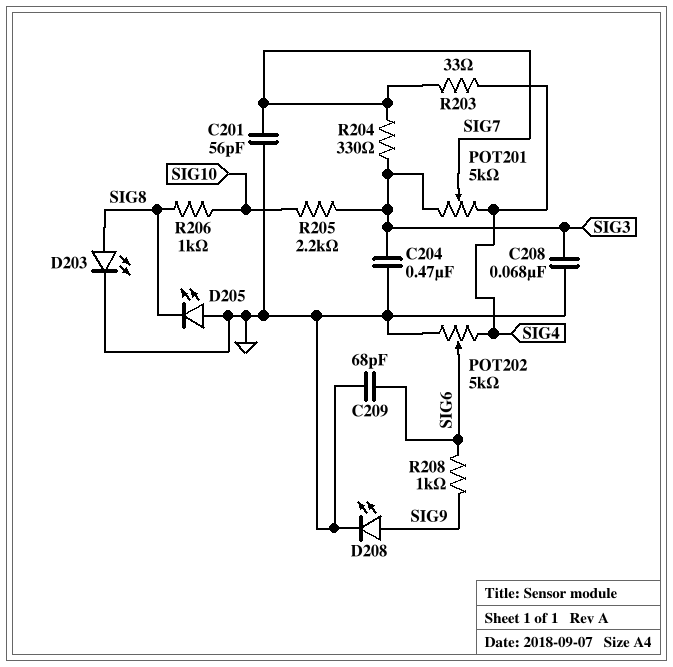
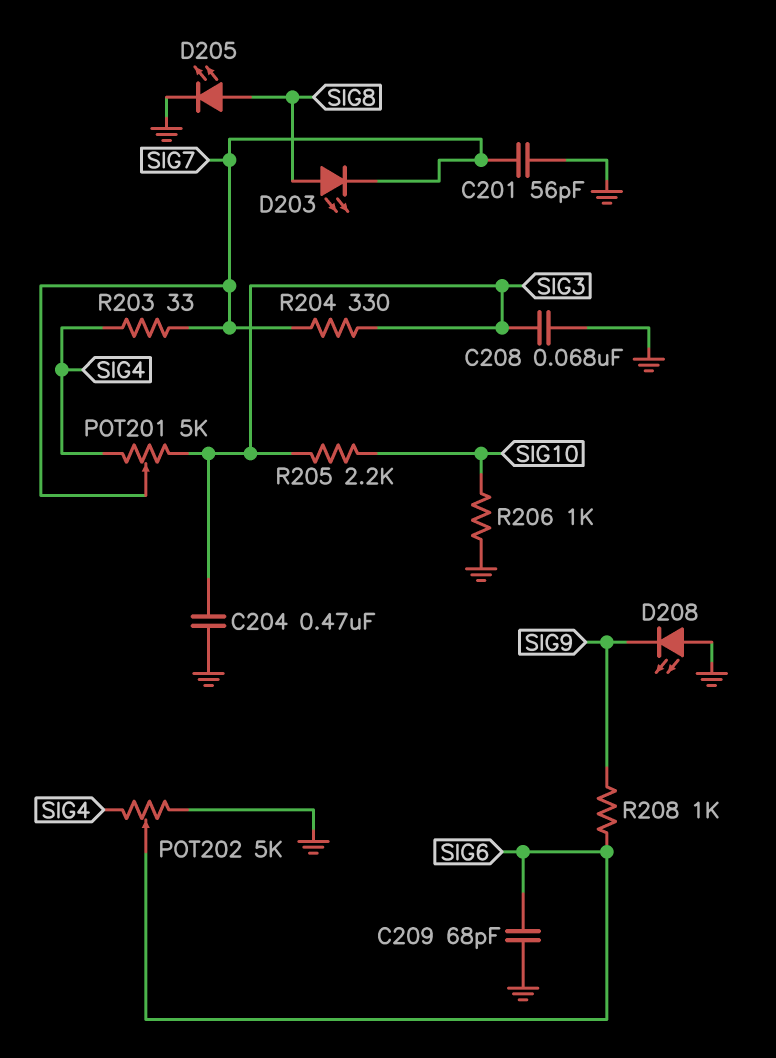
D203: LED (A SIG8, K GND) -> LED (A SIG8, K SIG7)
D205: LED (A GND, K SIG8) -> LED (A SIG8, K GND)
D208: LED (A SIG9, K GND) -> LED (A GND, K SIG9)
R206: 1k (SIG8, SIG10) -> 1k (GND, SIG10)

